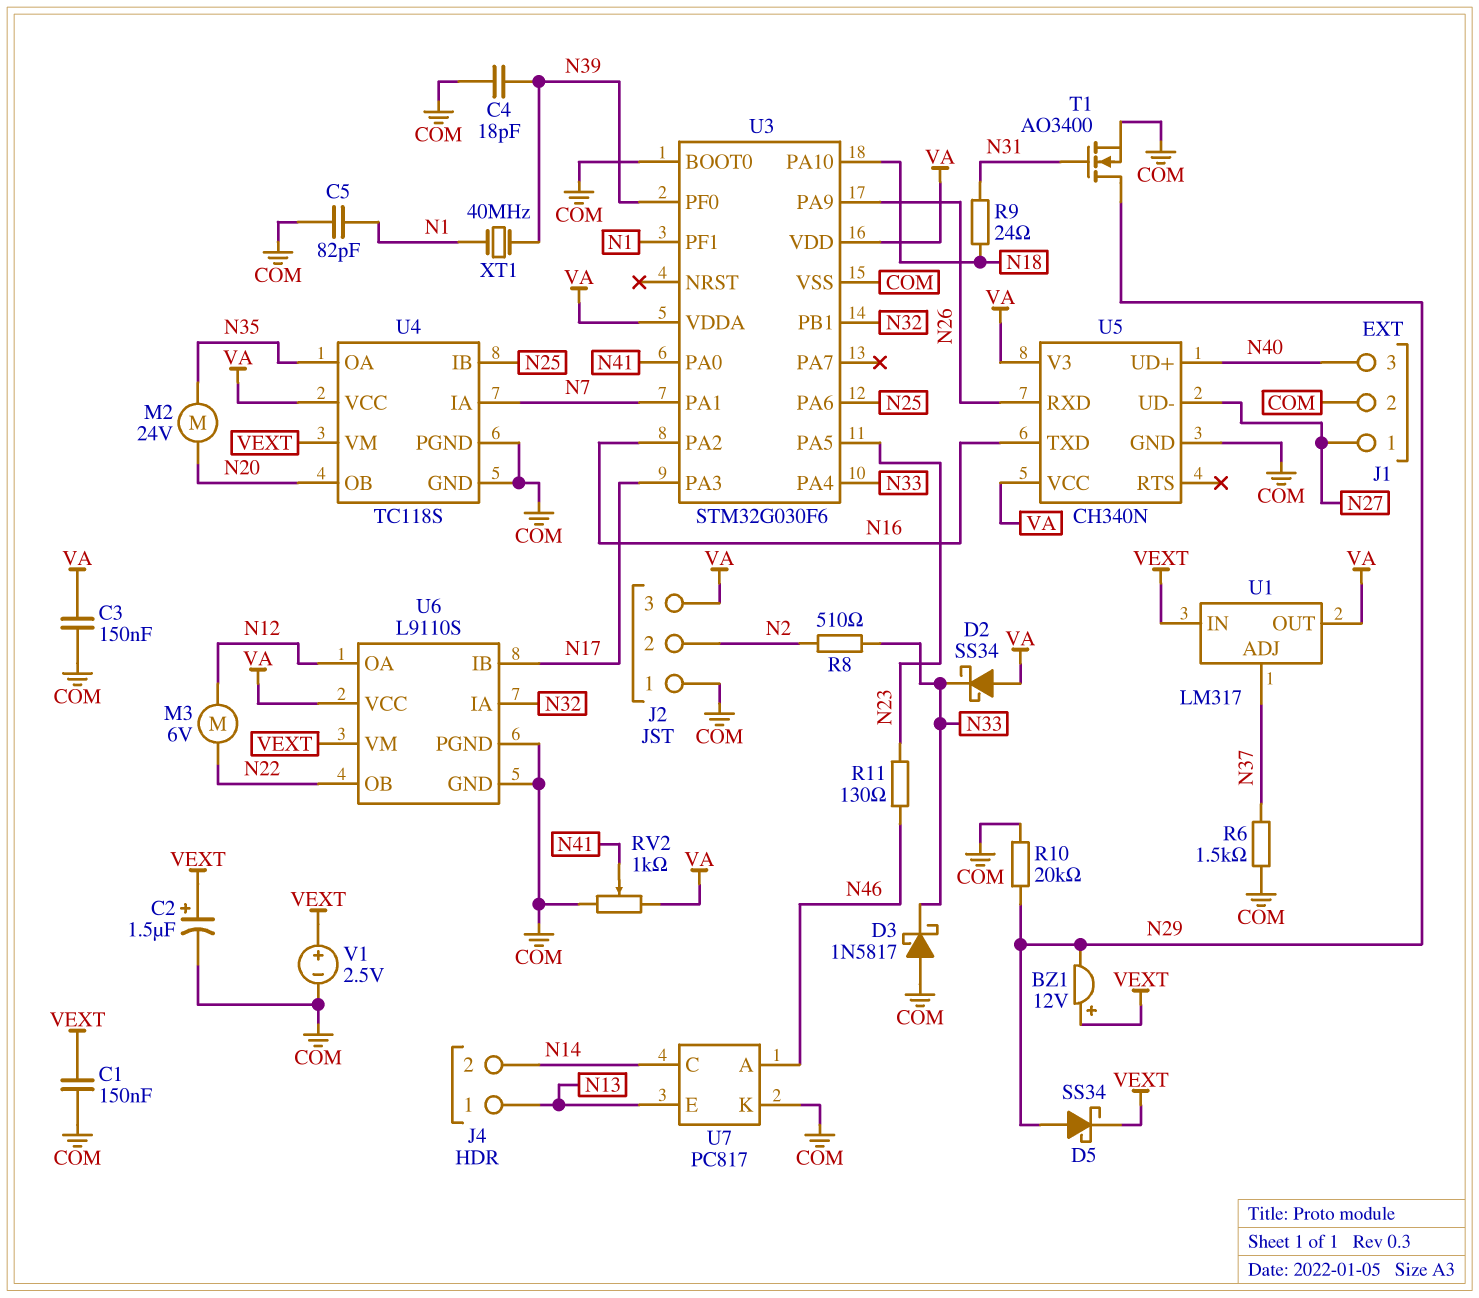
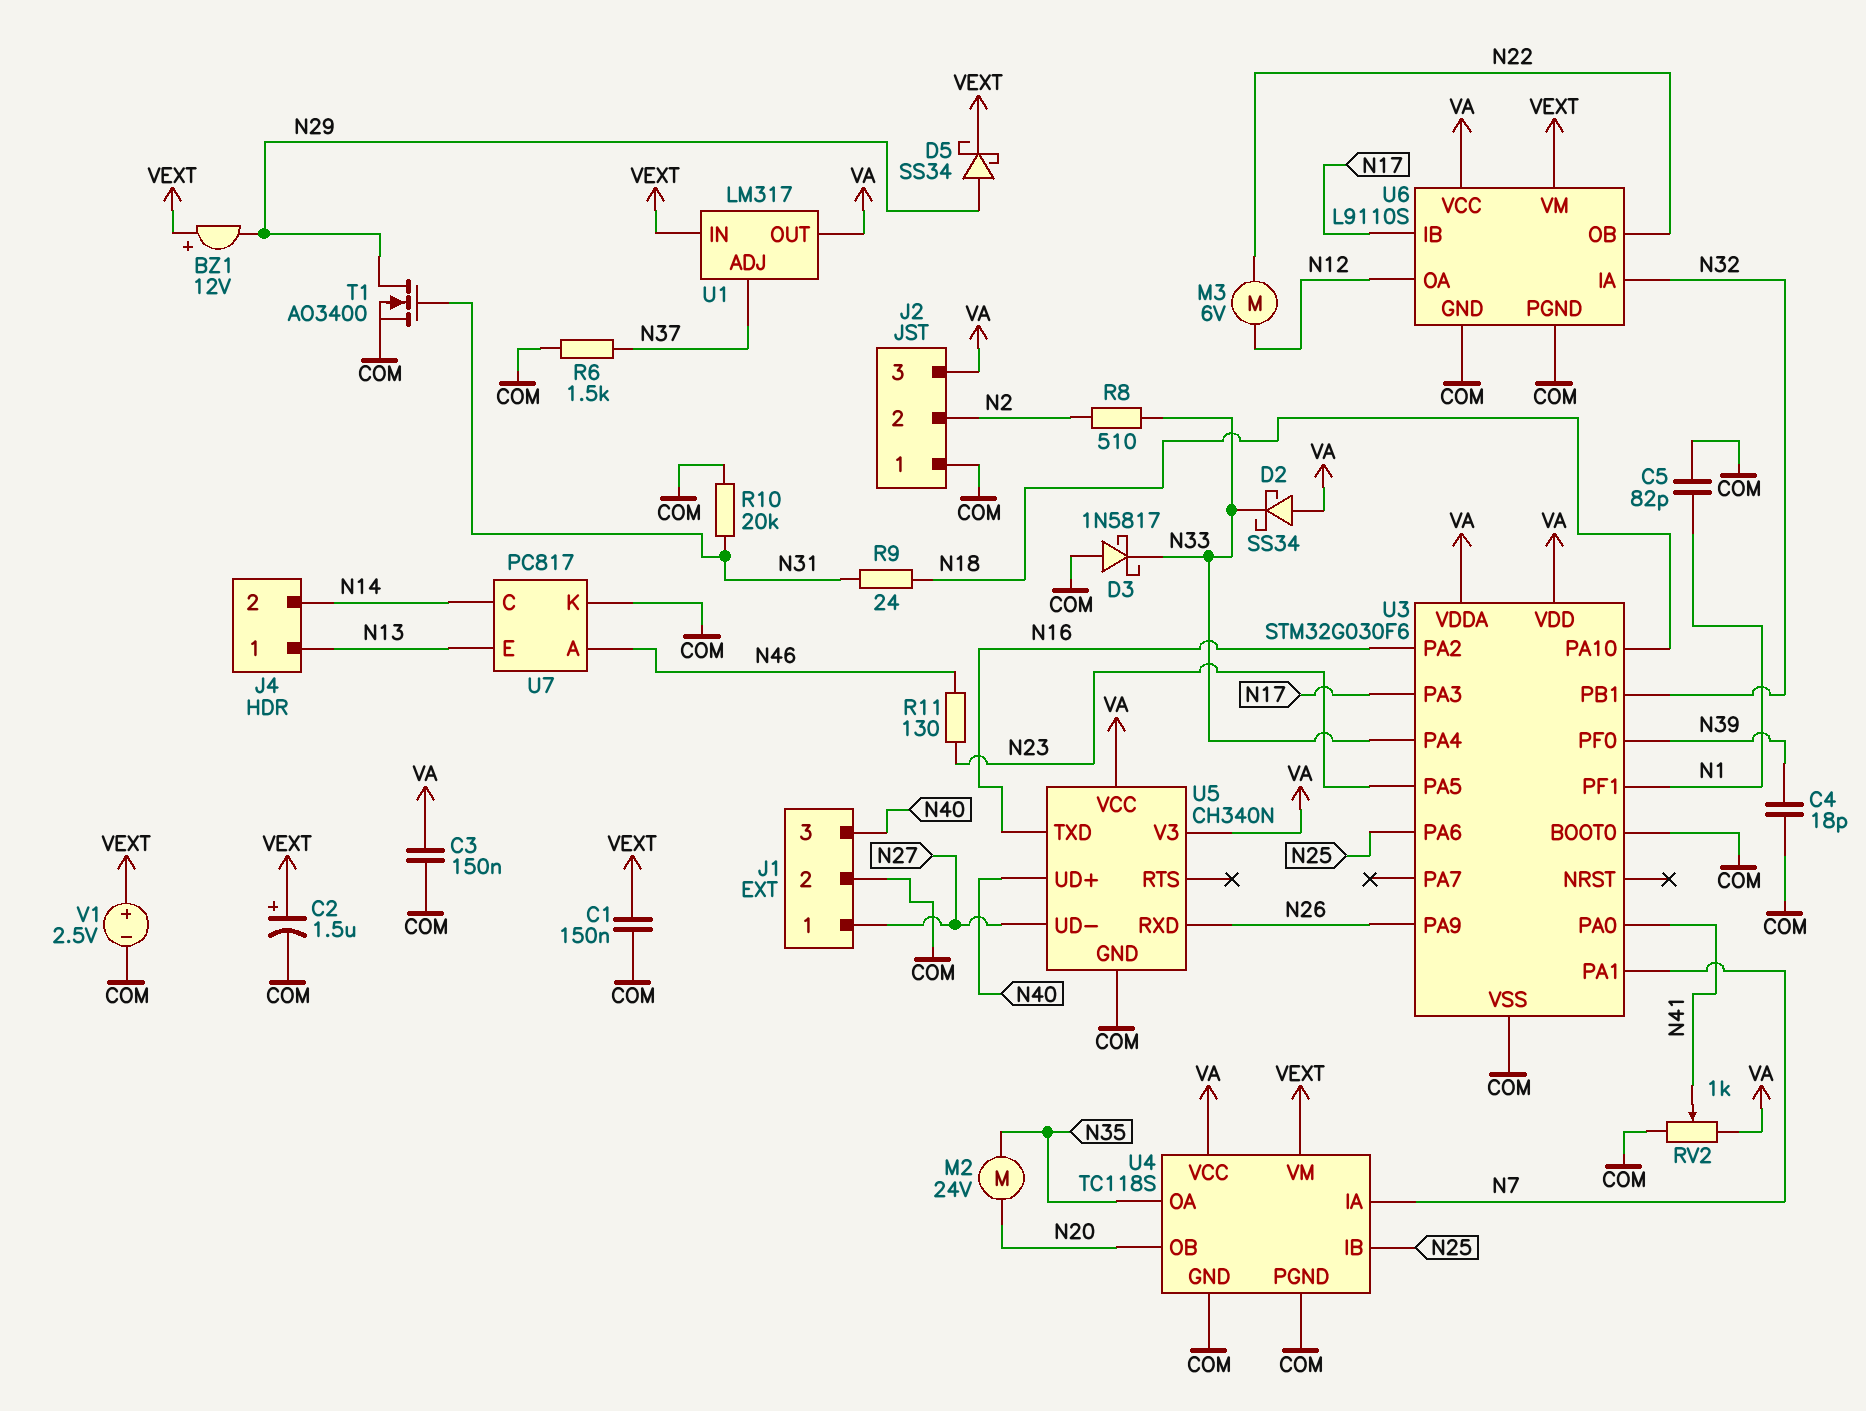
R10: 20k (COM, N29) -> 20k (COM, N31)
XT1: 40MHz (N1, N39) -> none

